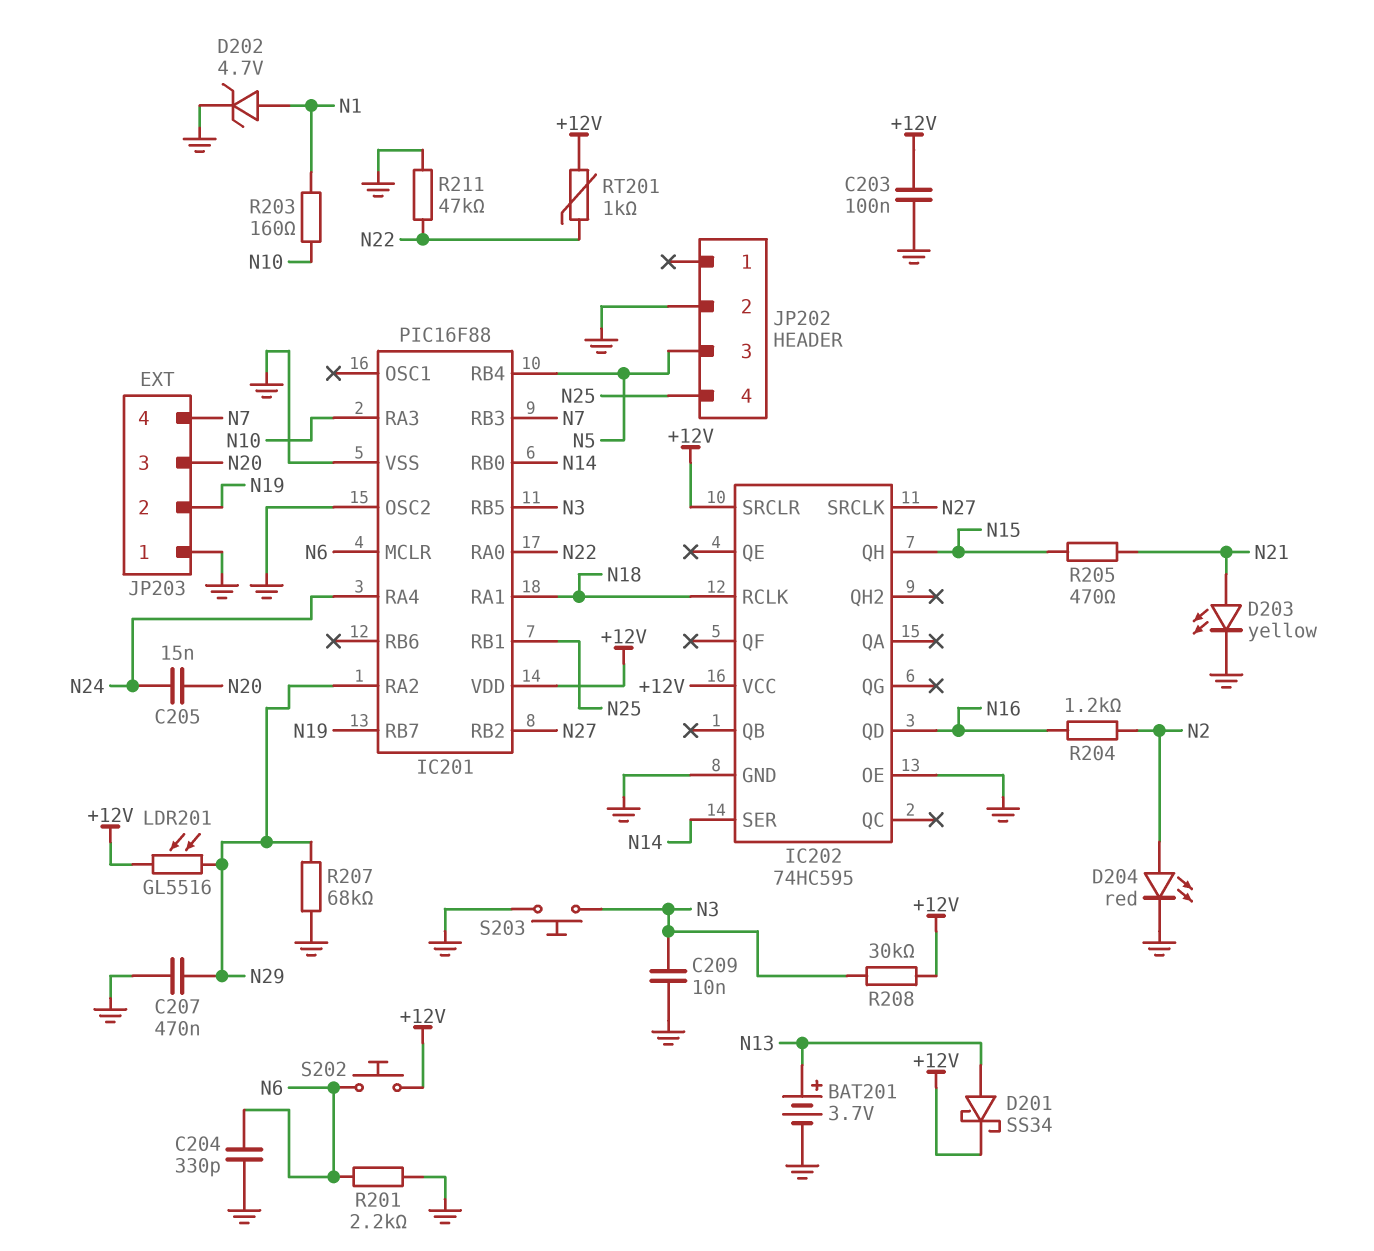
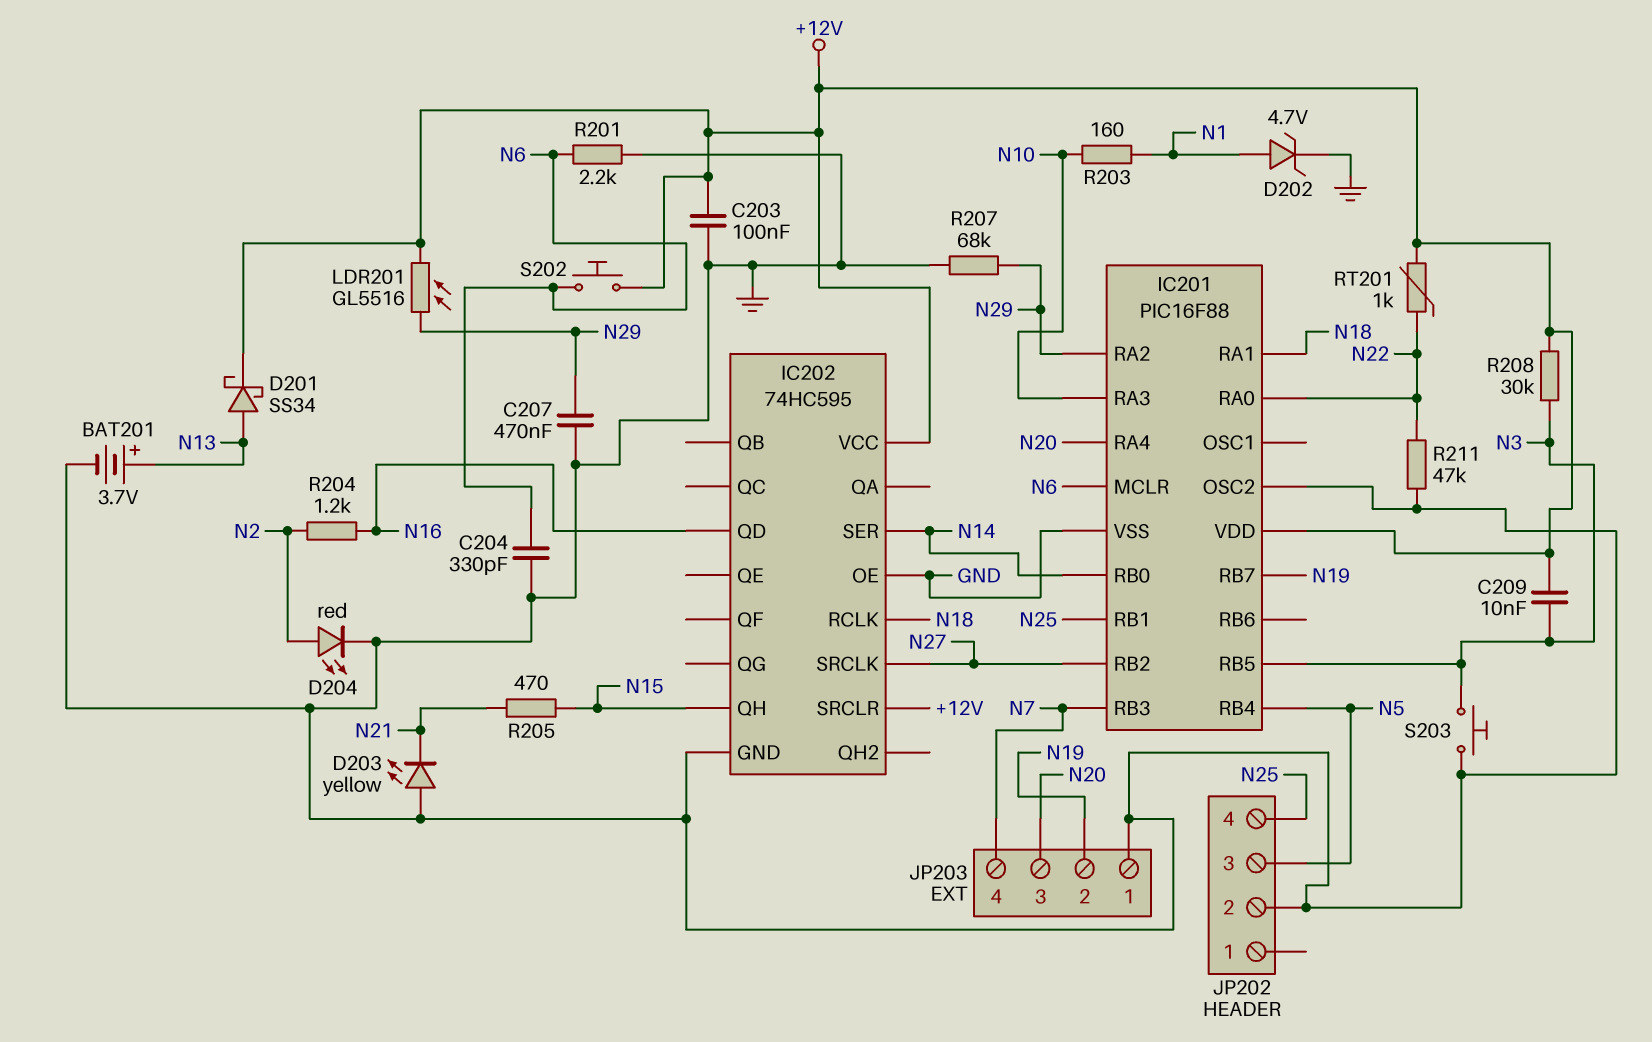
C205: 15nF (N20, N24) -> none
C209: 10nF (GND, N3) -> 10nF (+12V, N3)
D203: LED yellow (A N21, K GND) -> LED yellow (A GND, K N21)
IC201 pin RA4: N24 -> N20

